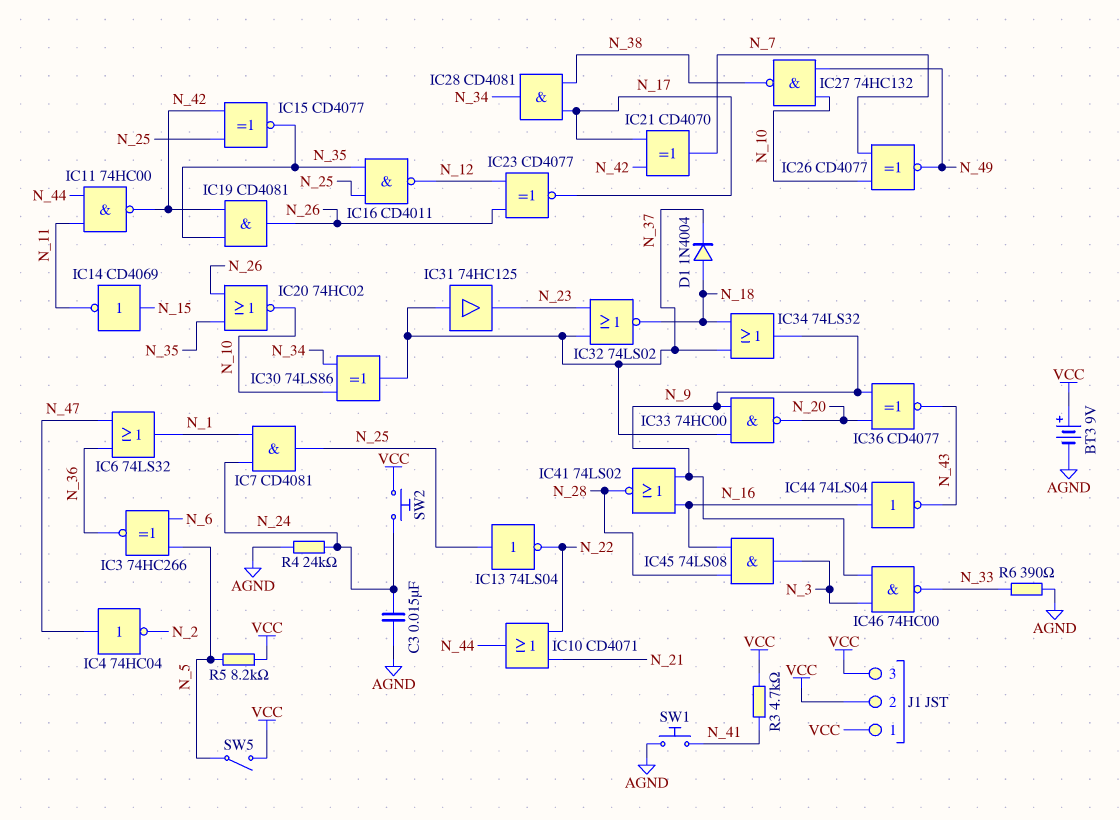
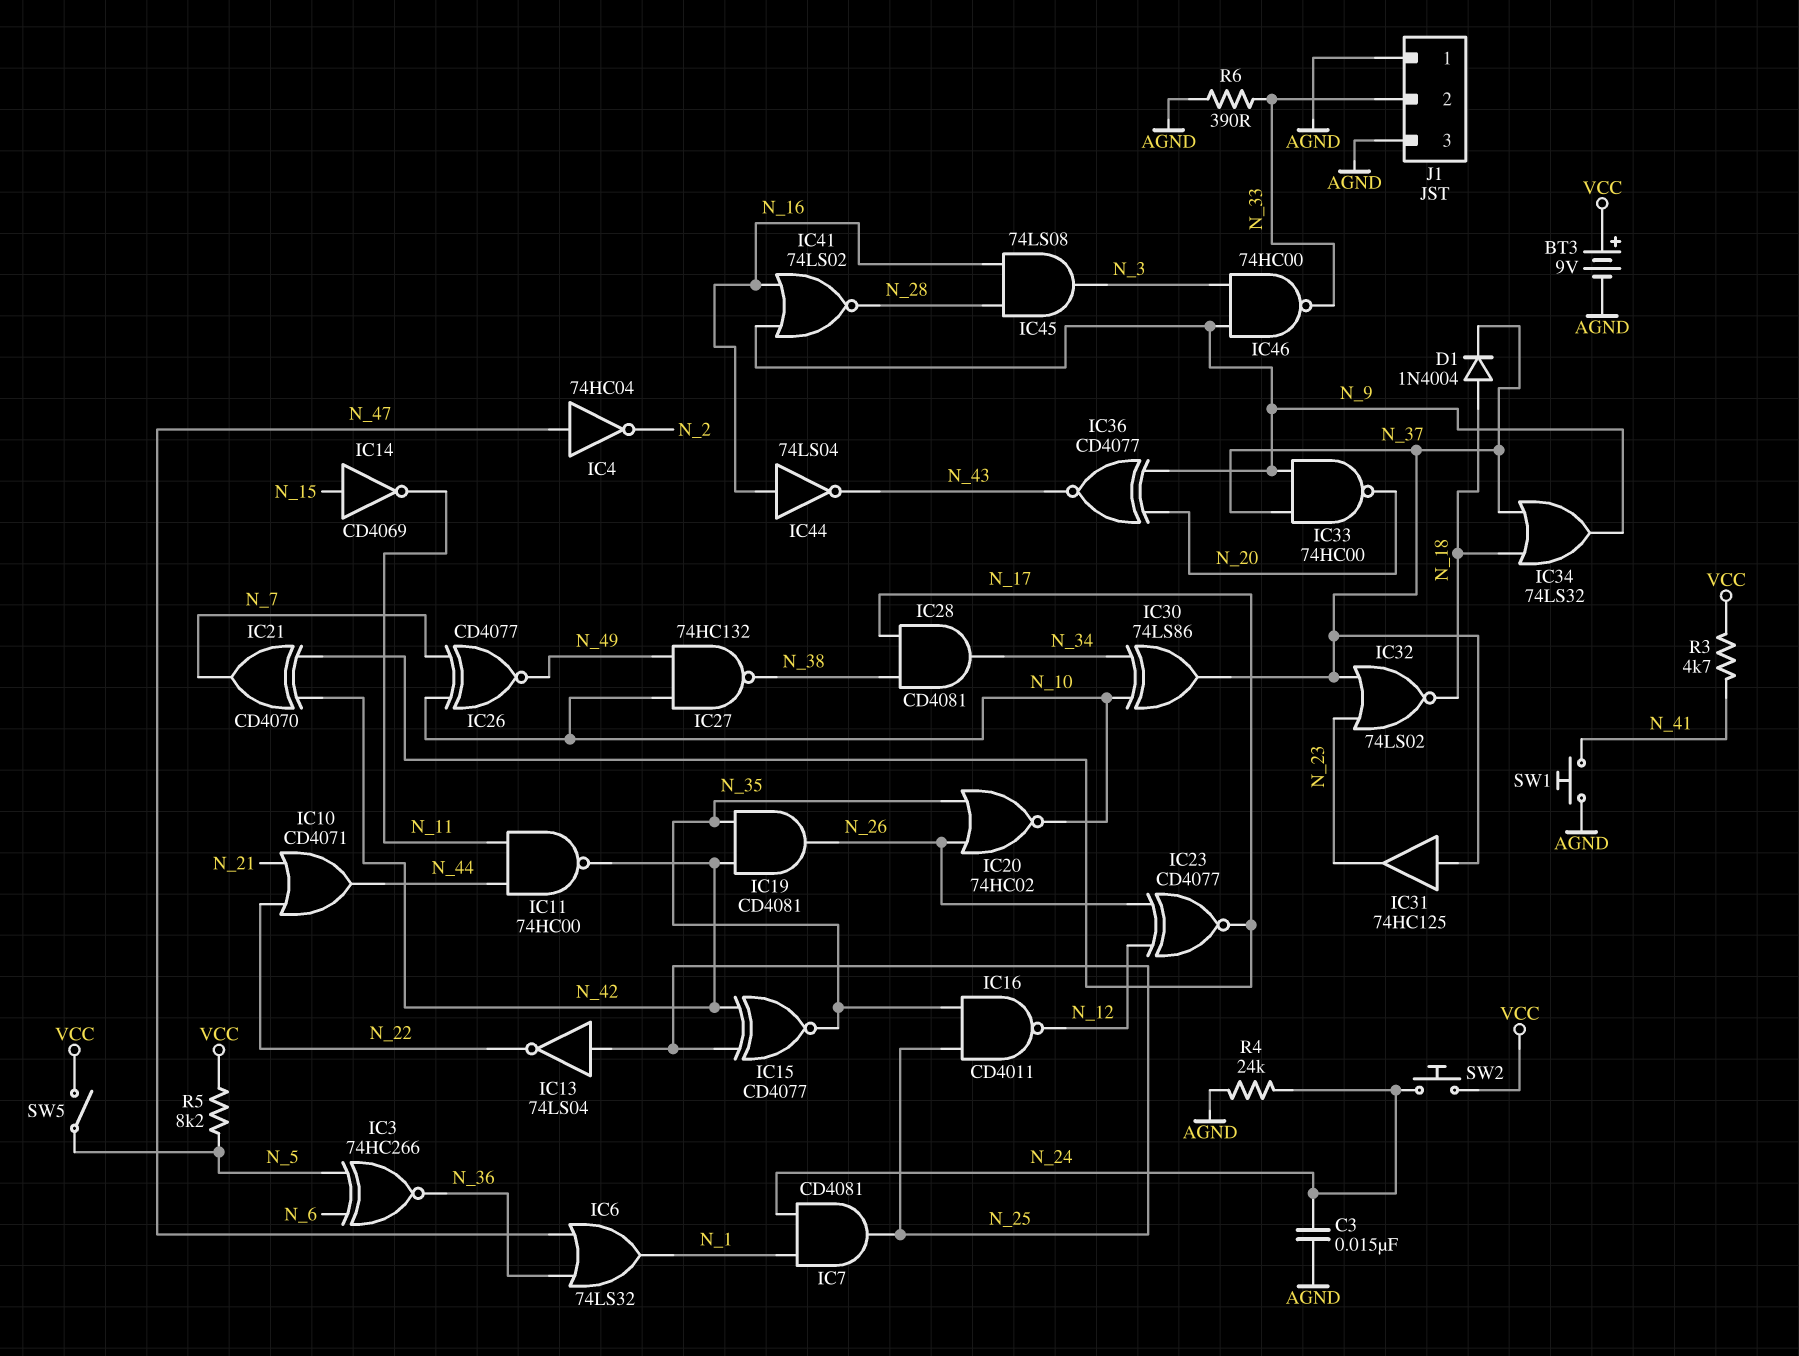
J1 pin 1: VCC -> AGND
J1 pin 2: VCC -> N_33
J1 pin 3: VCC -> AGND

